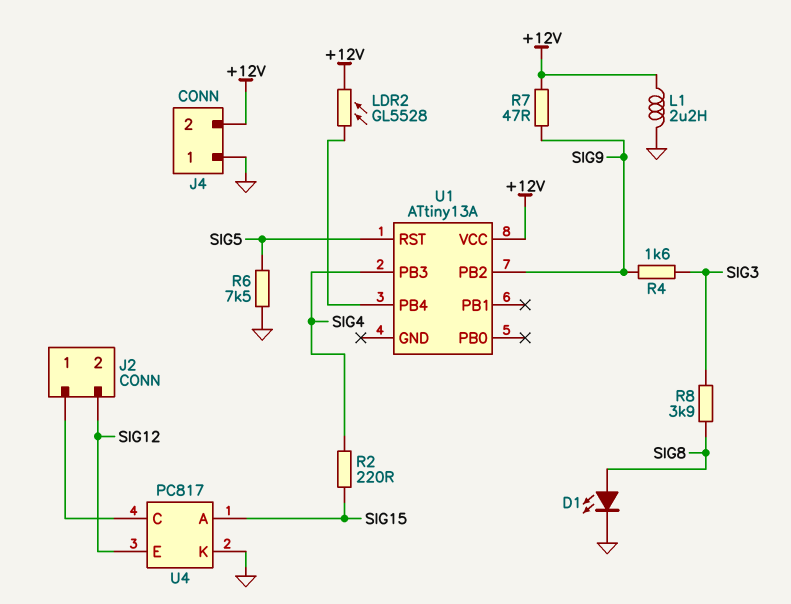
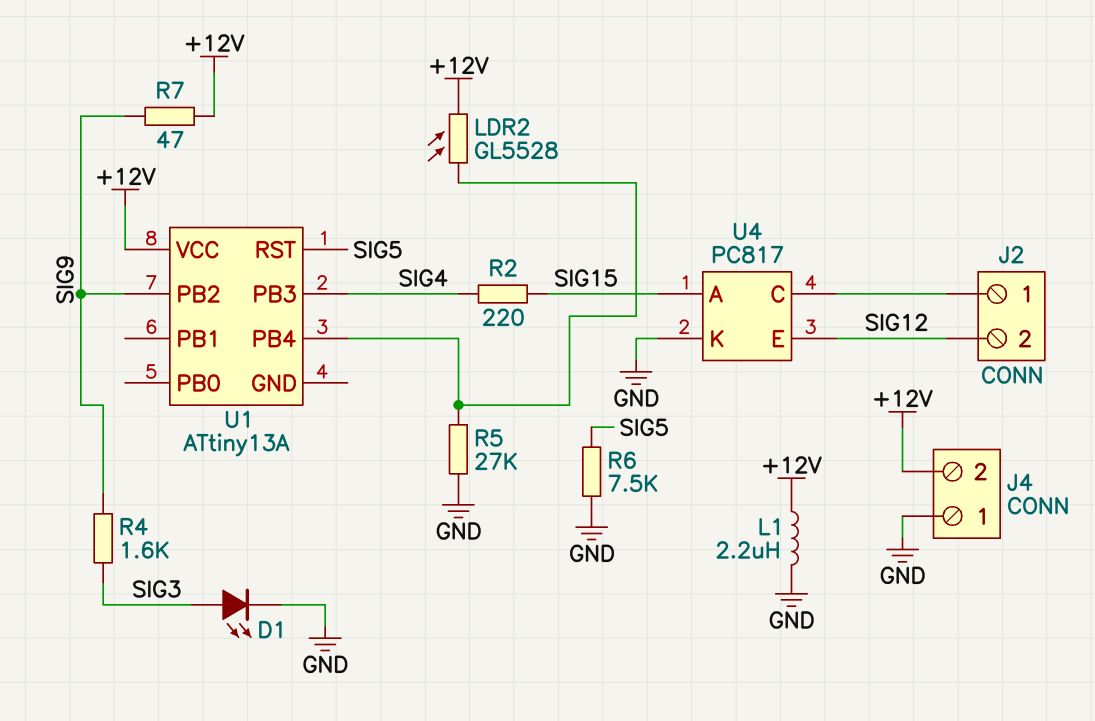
D1: LED (A SIG8, K GND) -> LED (A SIG3, K GND)
R5: none -> 27k (GND, U1/PB4)
R8: 3.9k (SIG3, SIG8) -> none

